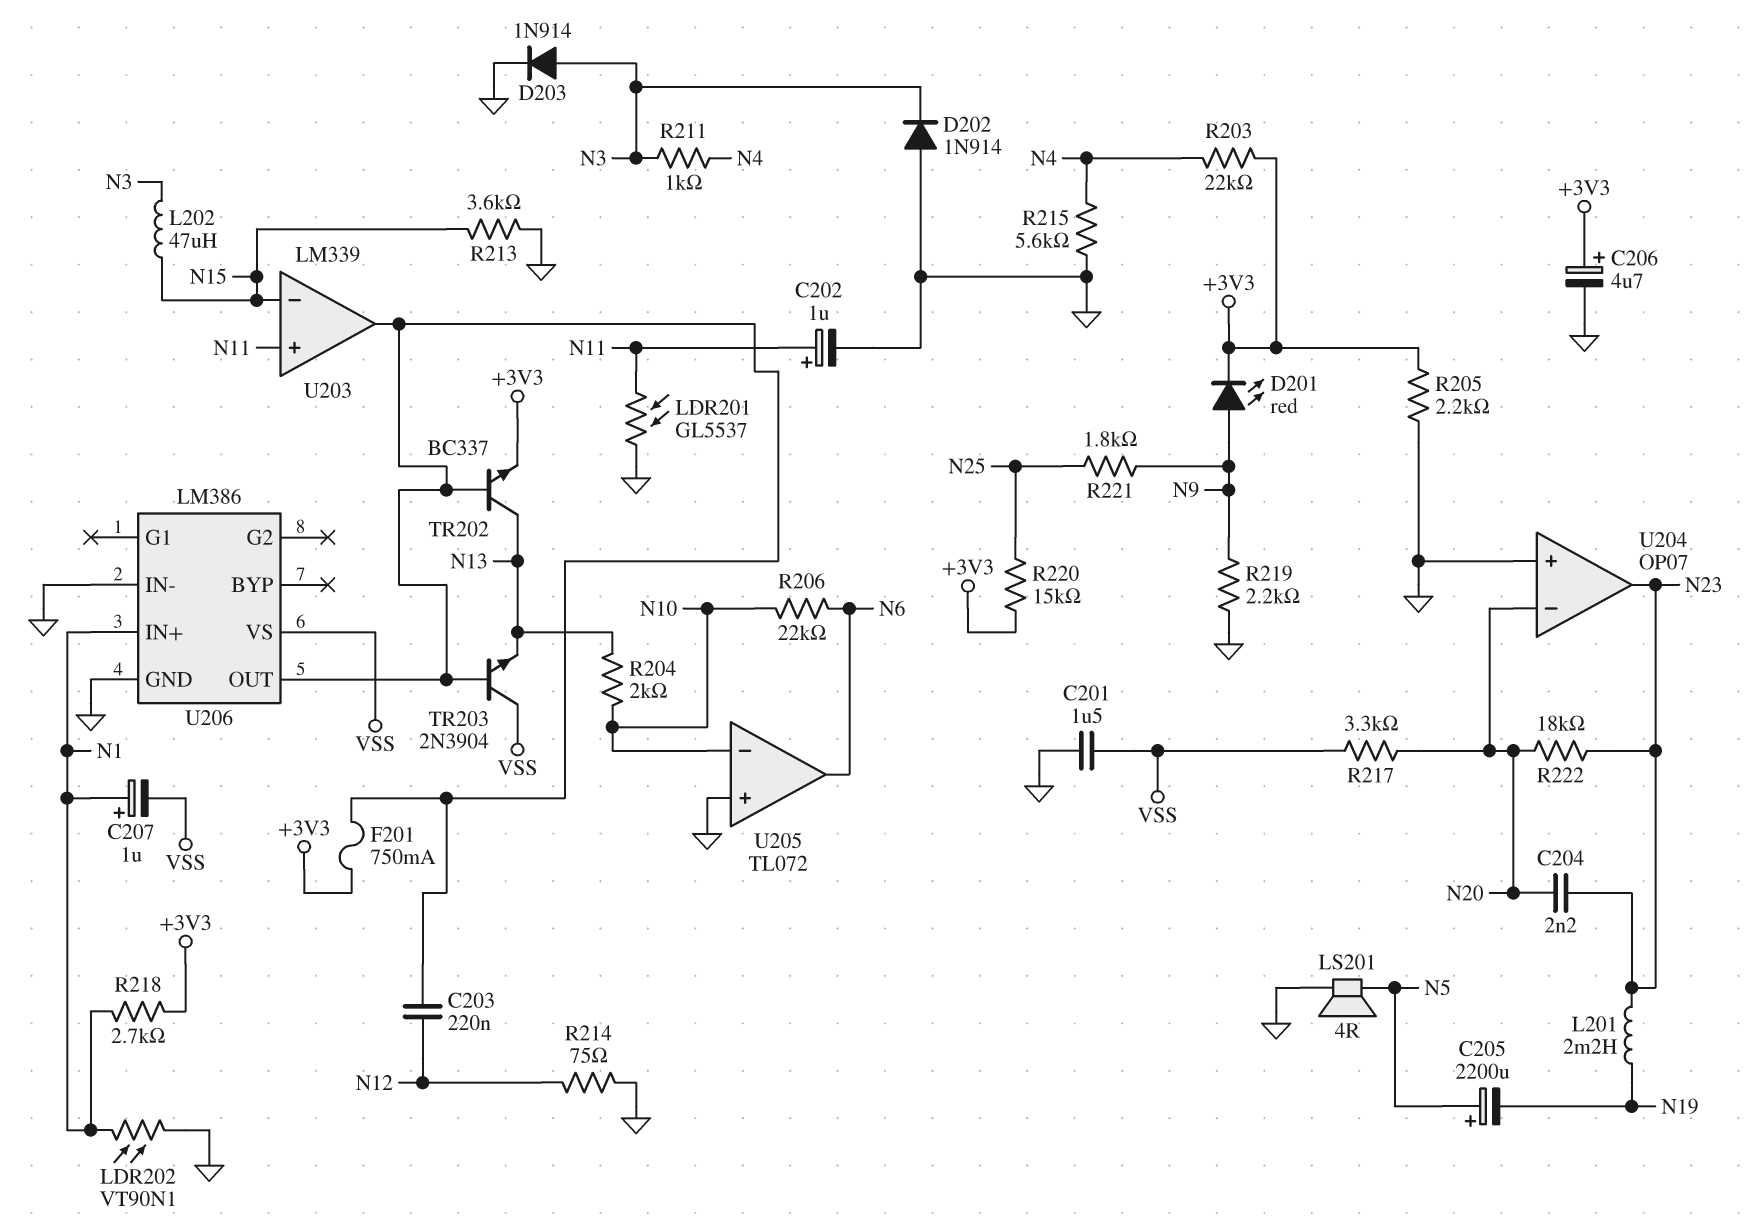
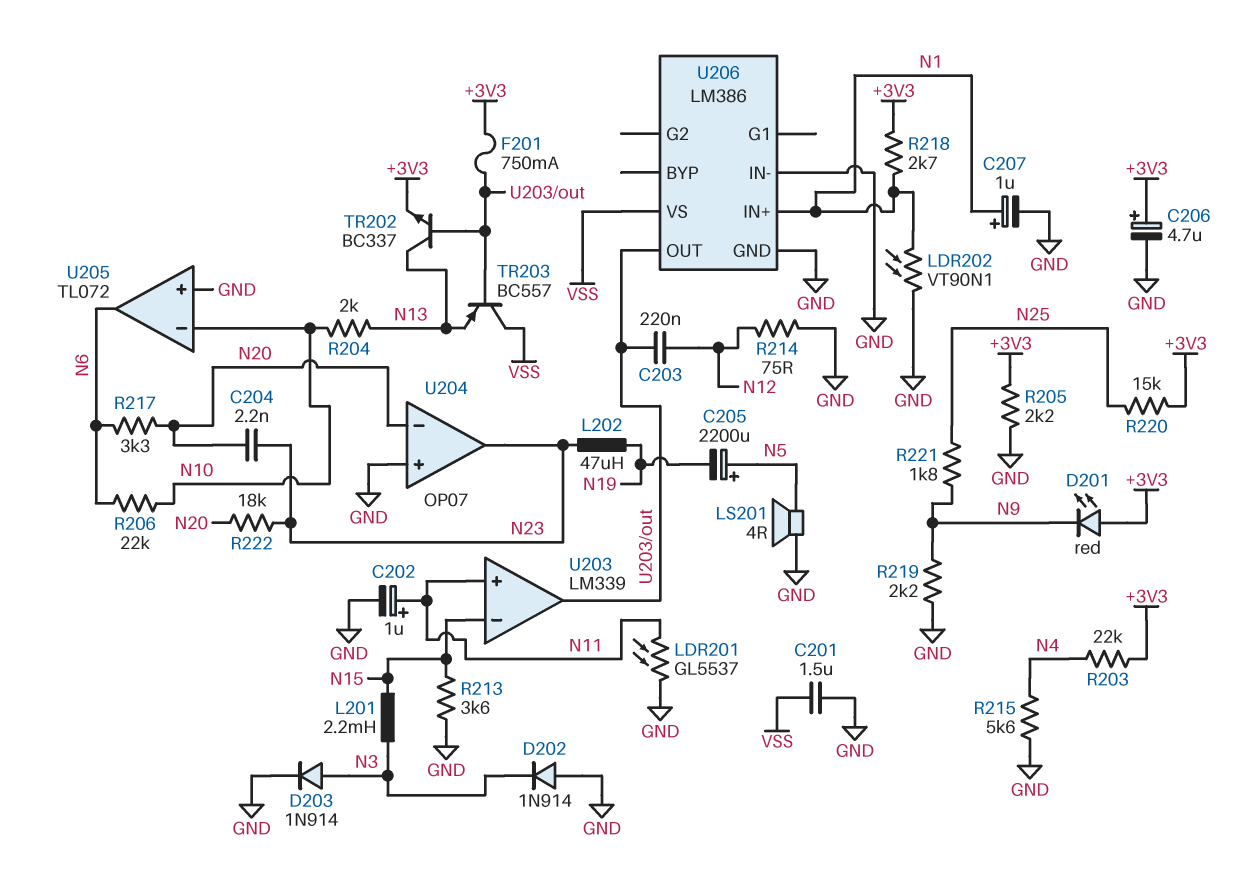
C207: 1uF (plus N1, minus VSS) -> 1uF (plus N1, minus GND)
D201: LED red (A N9, K +3V3) -> LED red (A +3V3, K N9)
L201: 2.2mH (N19, N23) -> 2.2mH (N3, N15)
L202: 47uH (N3, N15) -> 47uH (N19, N23)
R211: 1k (N3, N4) -> none
R217: 3.3k (N20, VSS) -> 3.3k (N6, N20)
TR203: NPN 2N3904 (B U203/out, C VSS, E N13) -> PNP BC557 (B U203/out, C VSS, E N13)

